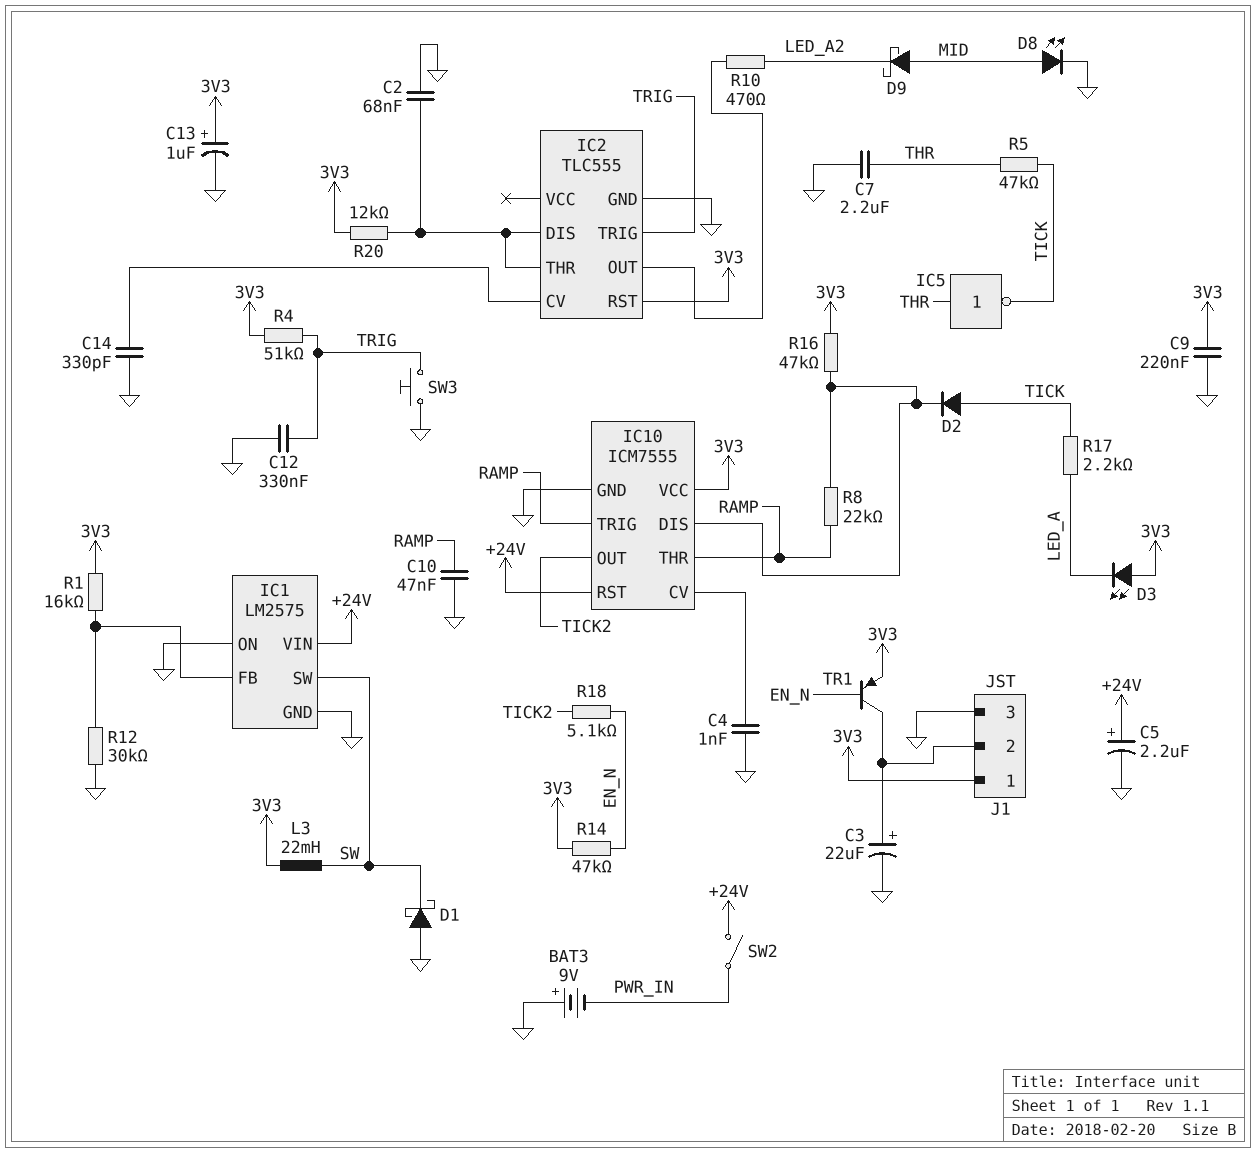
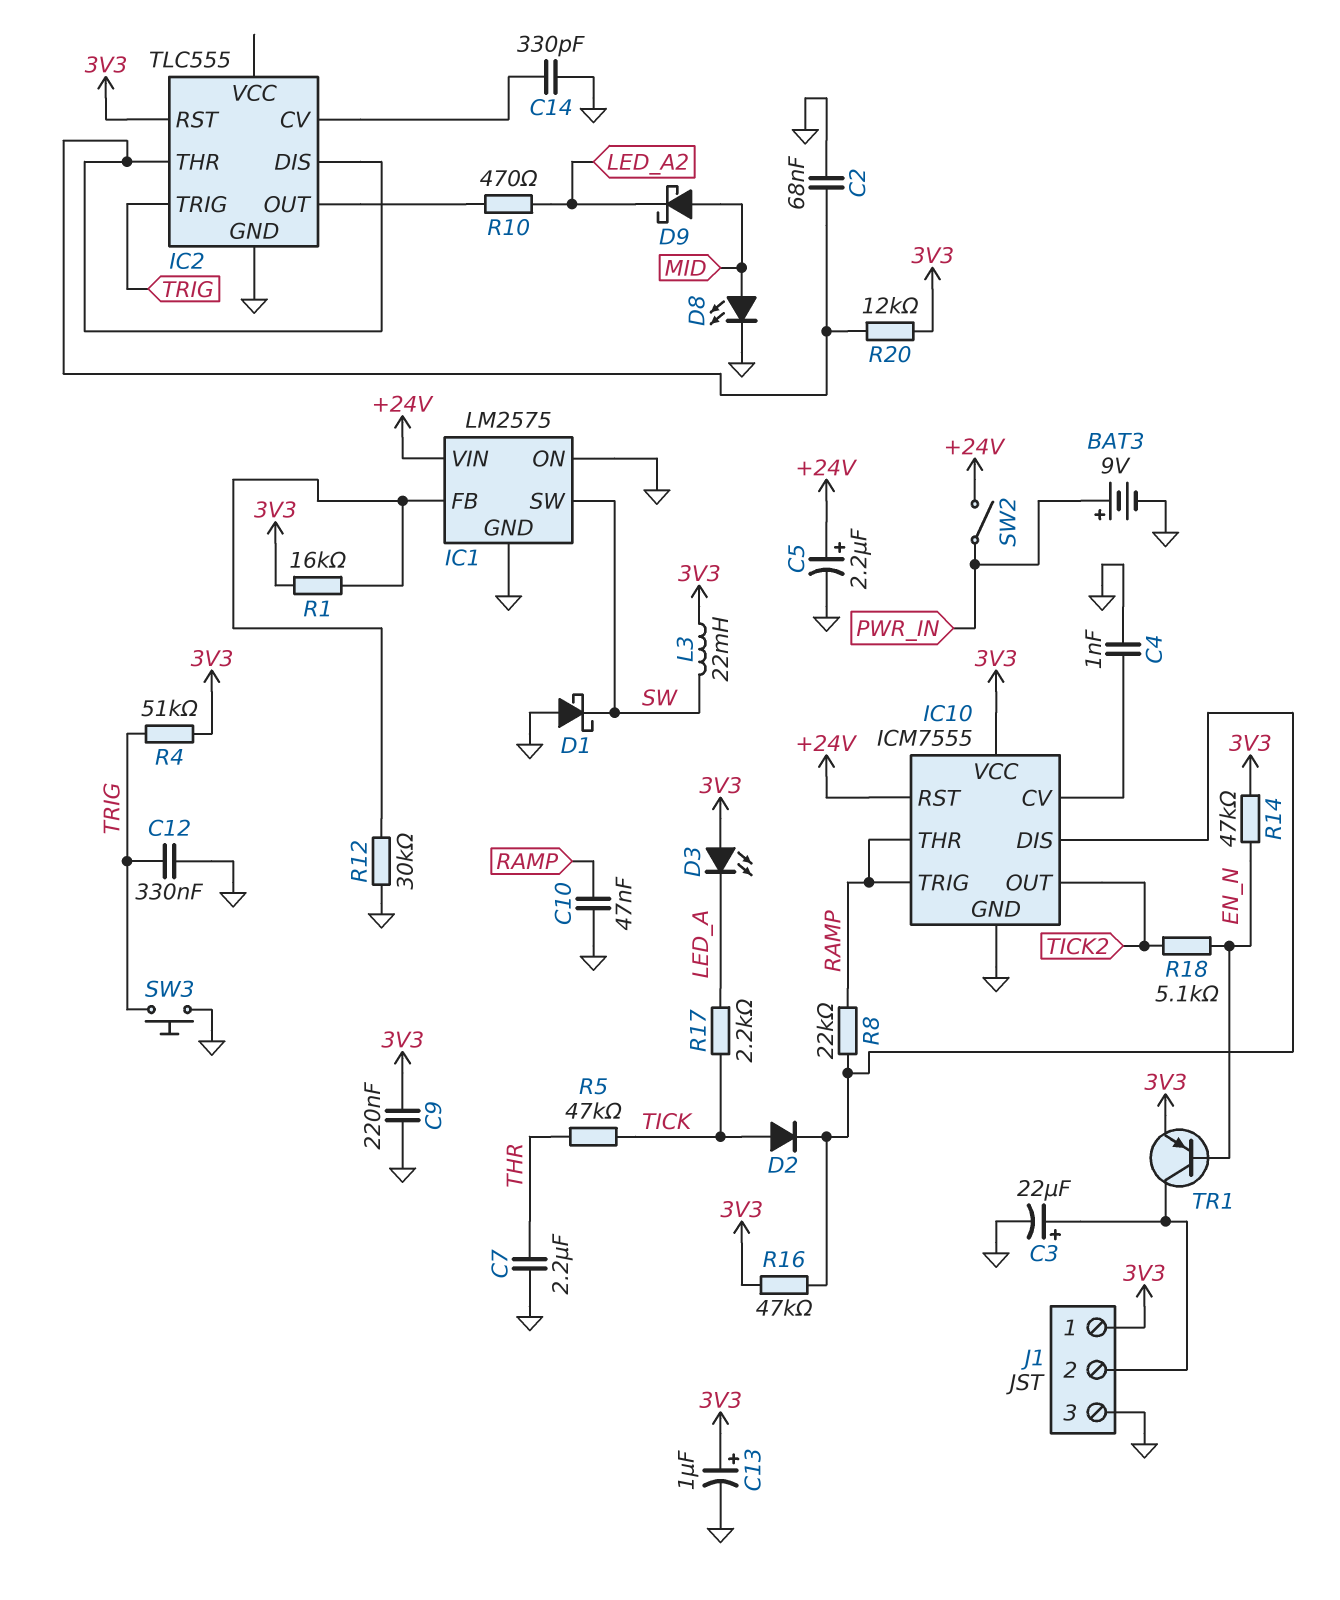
BAT3: 9V (plus GND, minus PWR_IN) -> 9V (plus PWR_IN, minus GND)
IC5: NOT (in THR, out TICK) -> none

